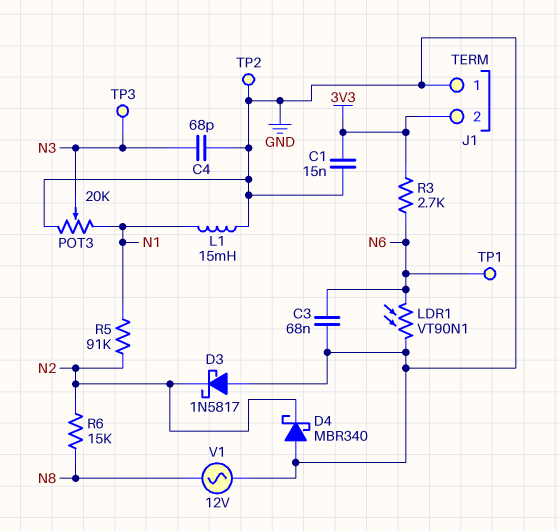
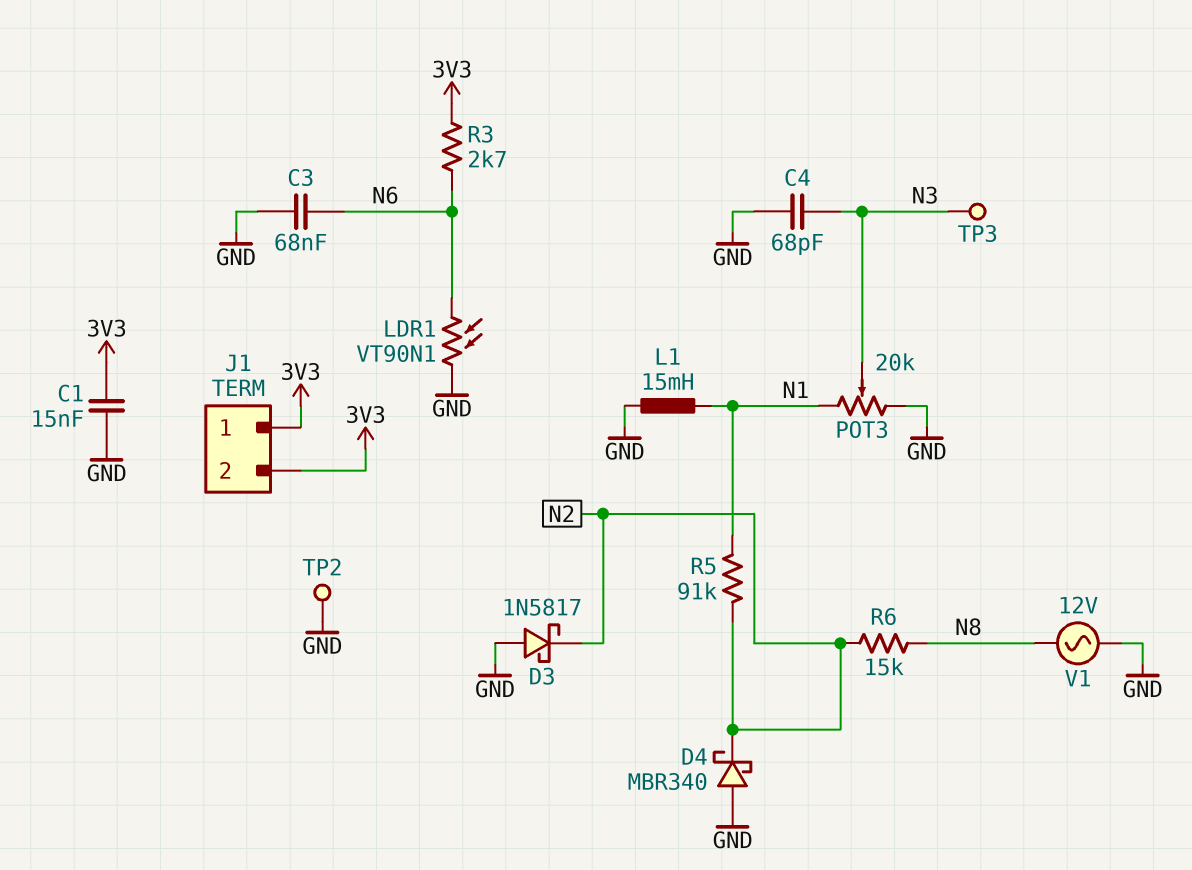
J1 pin 1: GND -> 3V3
TP1: test point (N6) -> none

